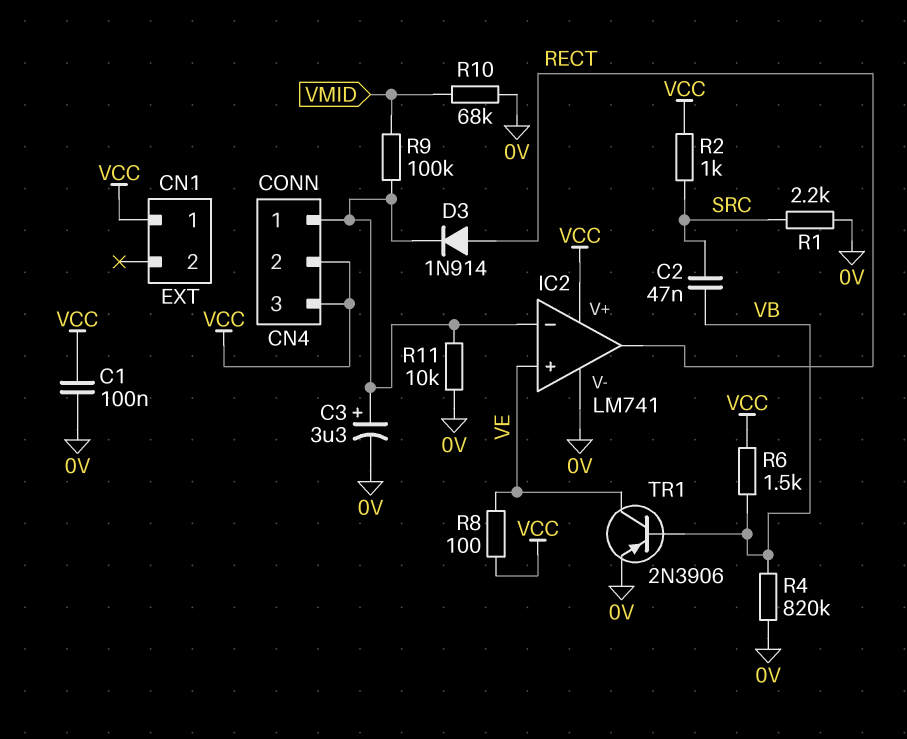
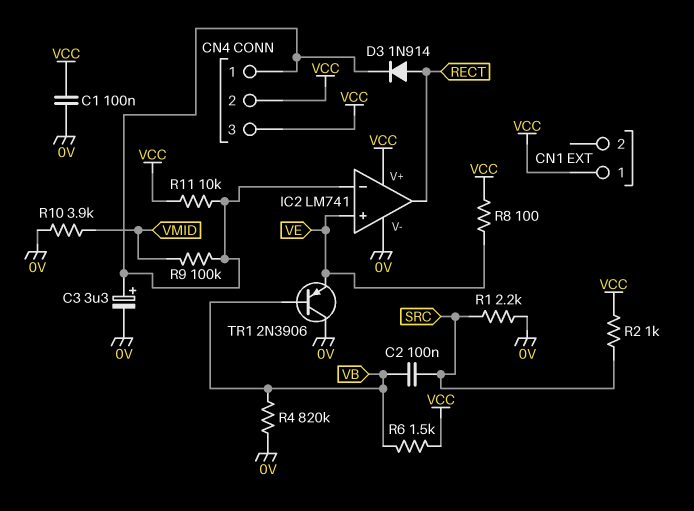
C2: 47nF (SRC, VB) -> 100nF (SRC, VB)
R10: 68k (0V, VMID) -> 3.9k (0V, VMID)
R11: 10k (0V, CN4/1) -> 10k (CN4/1, VCC)
TR1: PNP 2N3906 (B VB, C VE, E 0V) -> PNP 2N3906 (B VB, C 0V, E VE)

